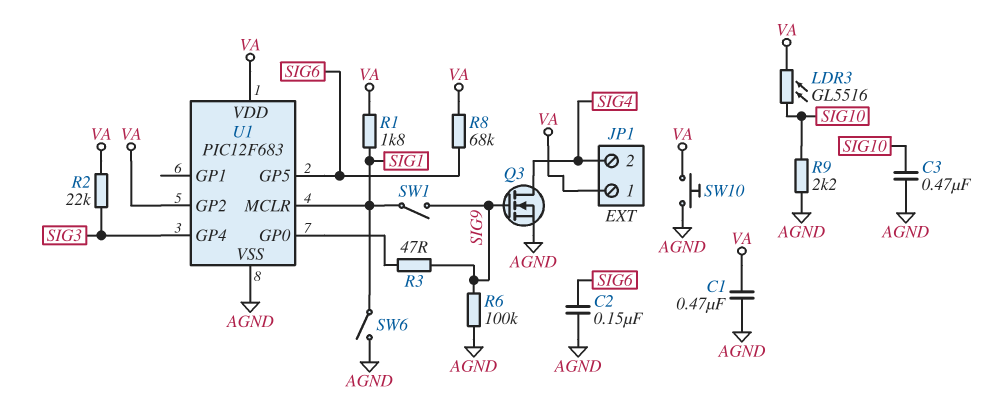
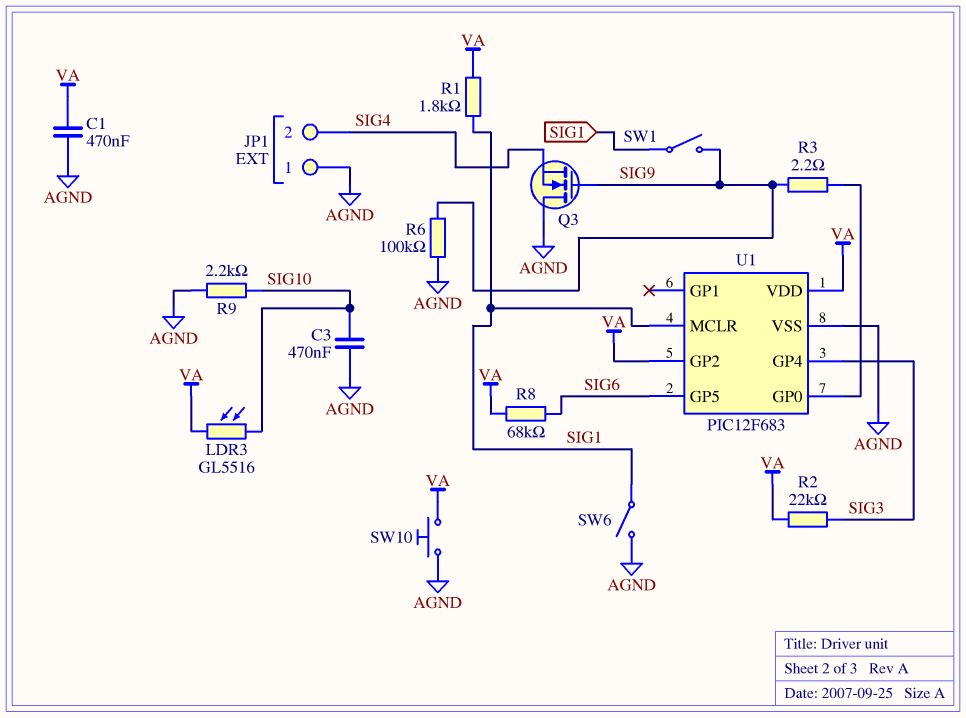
C2: 150nF (AGND, SIG6) -> none
JP1 pin 1: VA -> AGND
Q3: NMOS (G SIG9, D SIG4, S AGND) -> NMOS (G SIG9, D AGND, S SIG4)
R3: 47 (SIG9, U1/GP0) -> 2.2 (SIG9, U1/GP0)

